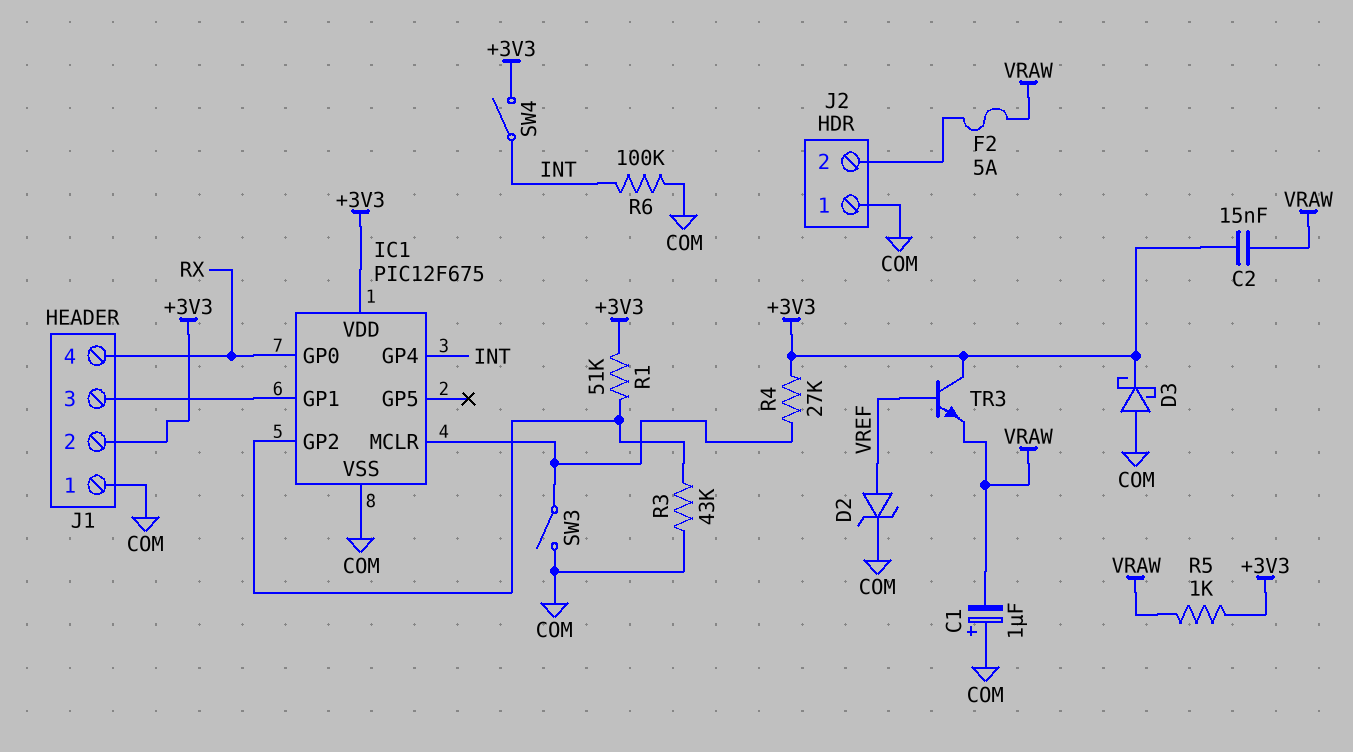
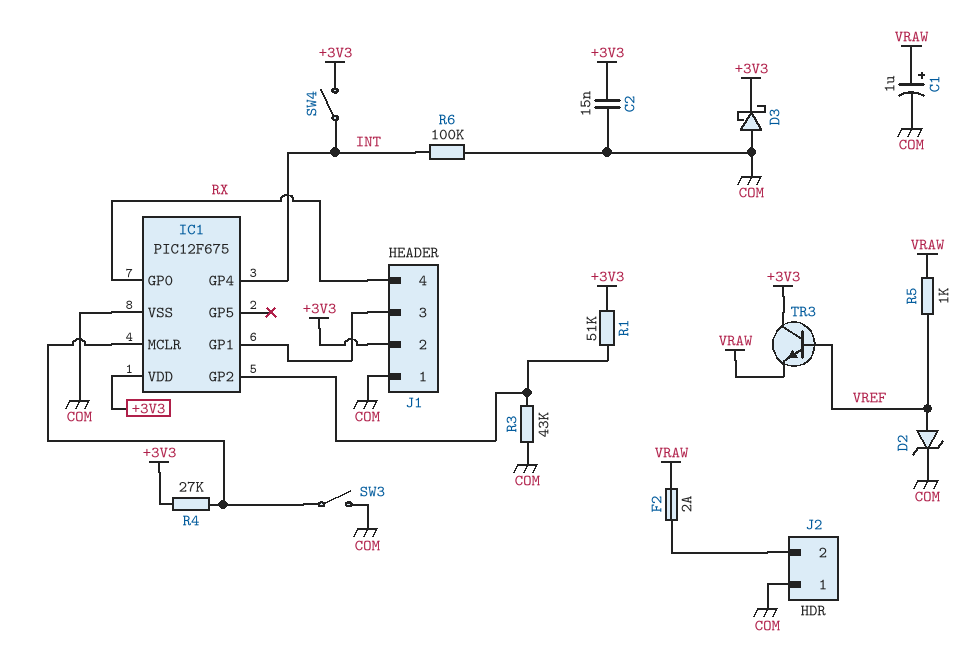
C1: 1uF (plus COM, minus VRAW) -> 1uF (plus VRAW, minus COM)
C2: 15nF (+3V3, VRAW) -> 15nF (+3V3, COM)
F2: 5A (J2/2, VRAW) -> 2A (J2/2, VRAW)
R5: 1k (+3V3, VRAW) -> 1k (VRAW, VREF)

